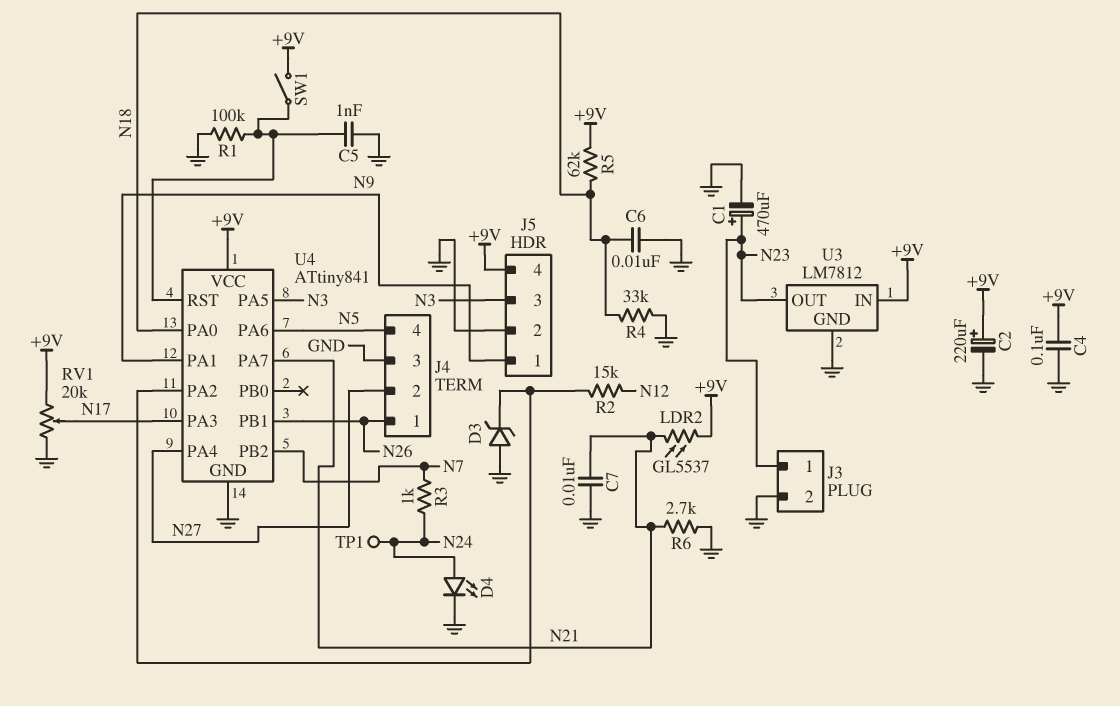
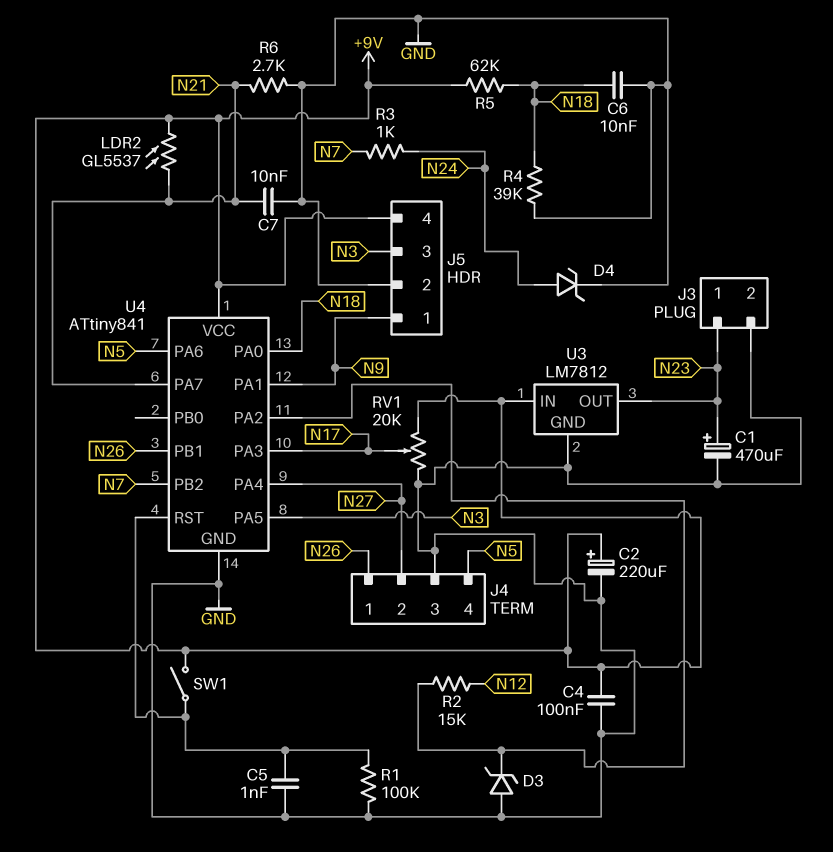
D4: LED (A N24, K GND) -> zener (A N24, K GND)
R4: 33k (GND, N18) -> 39k (GND, N18)
TP1: test point (N24) -> none

